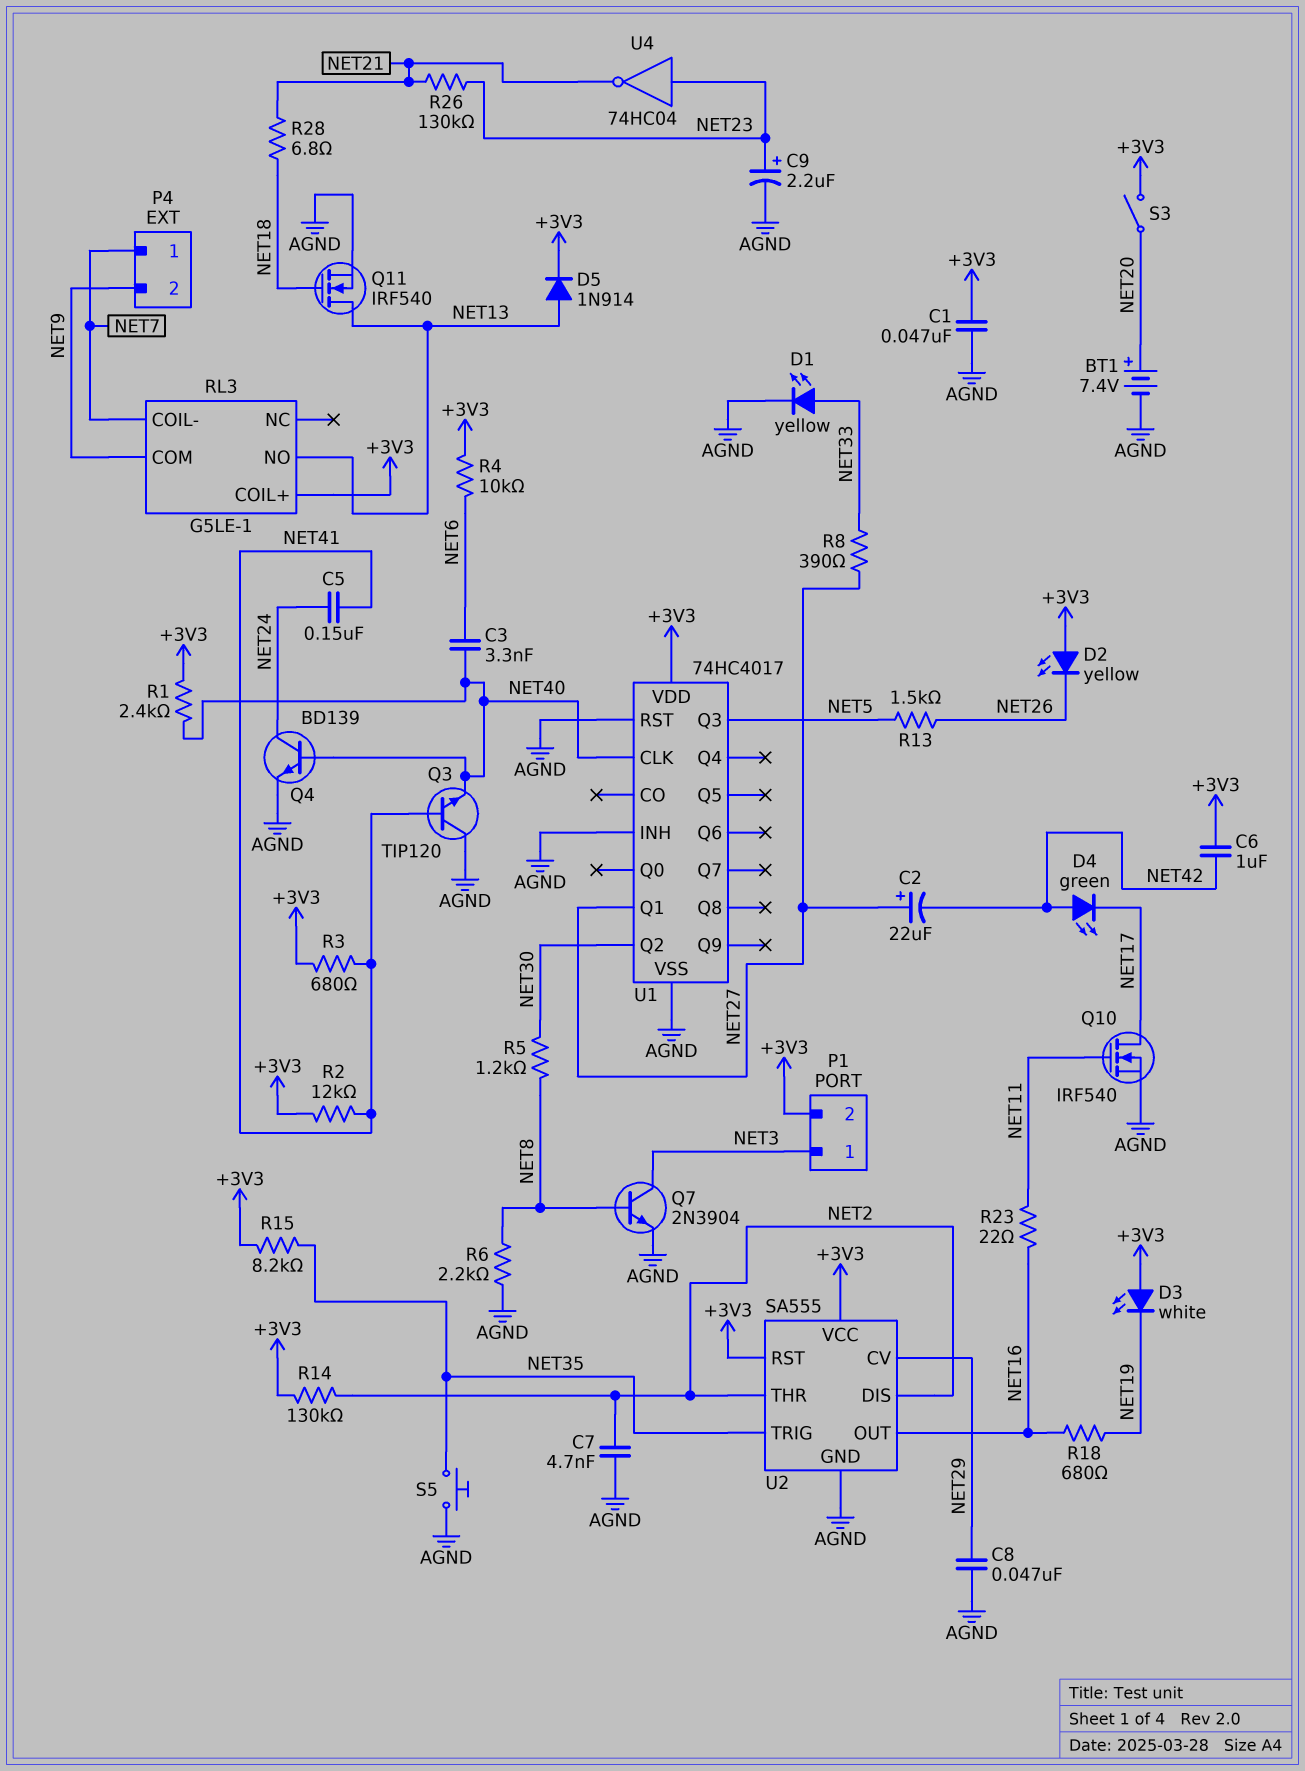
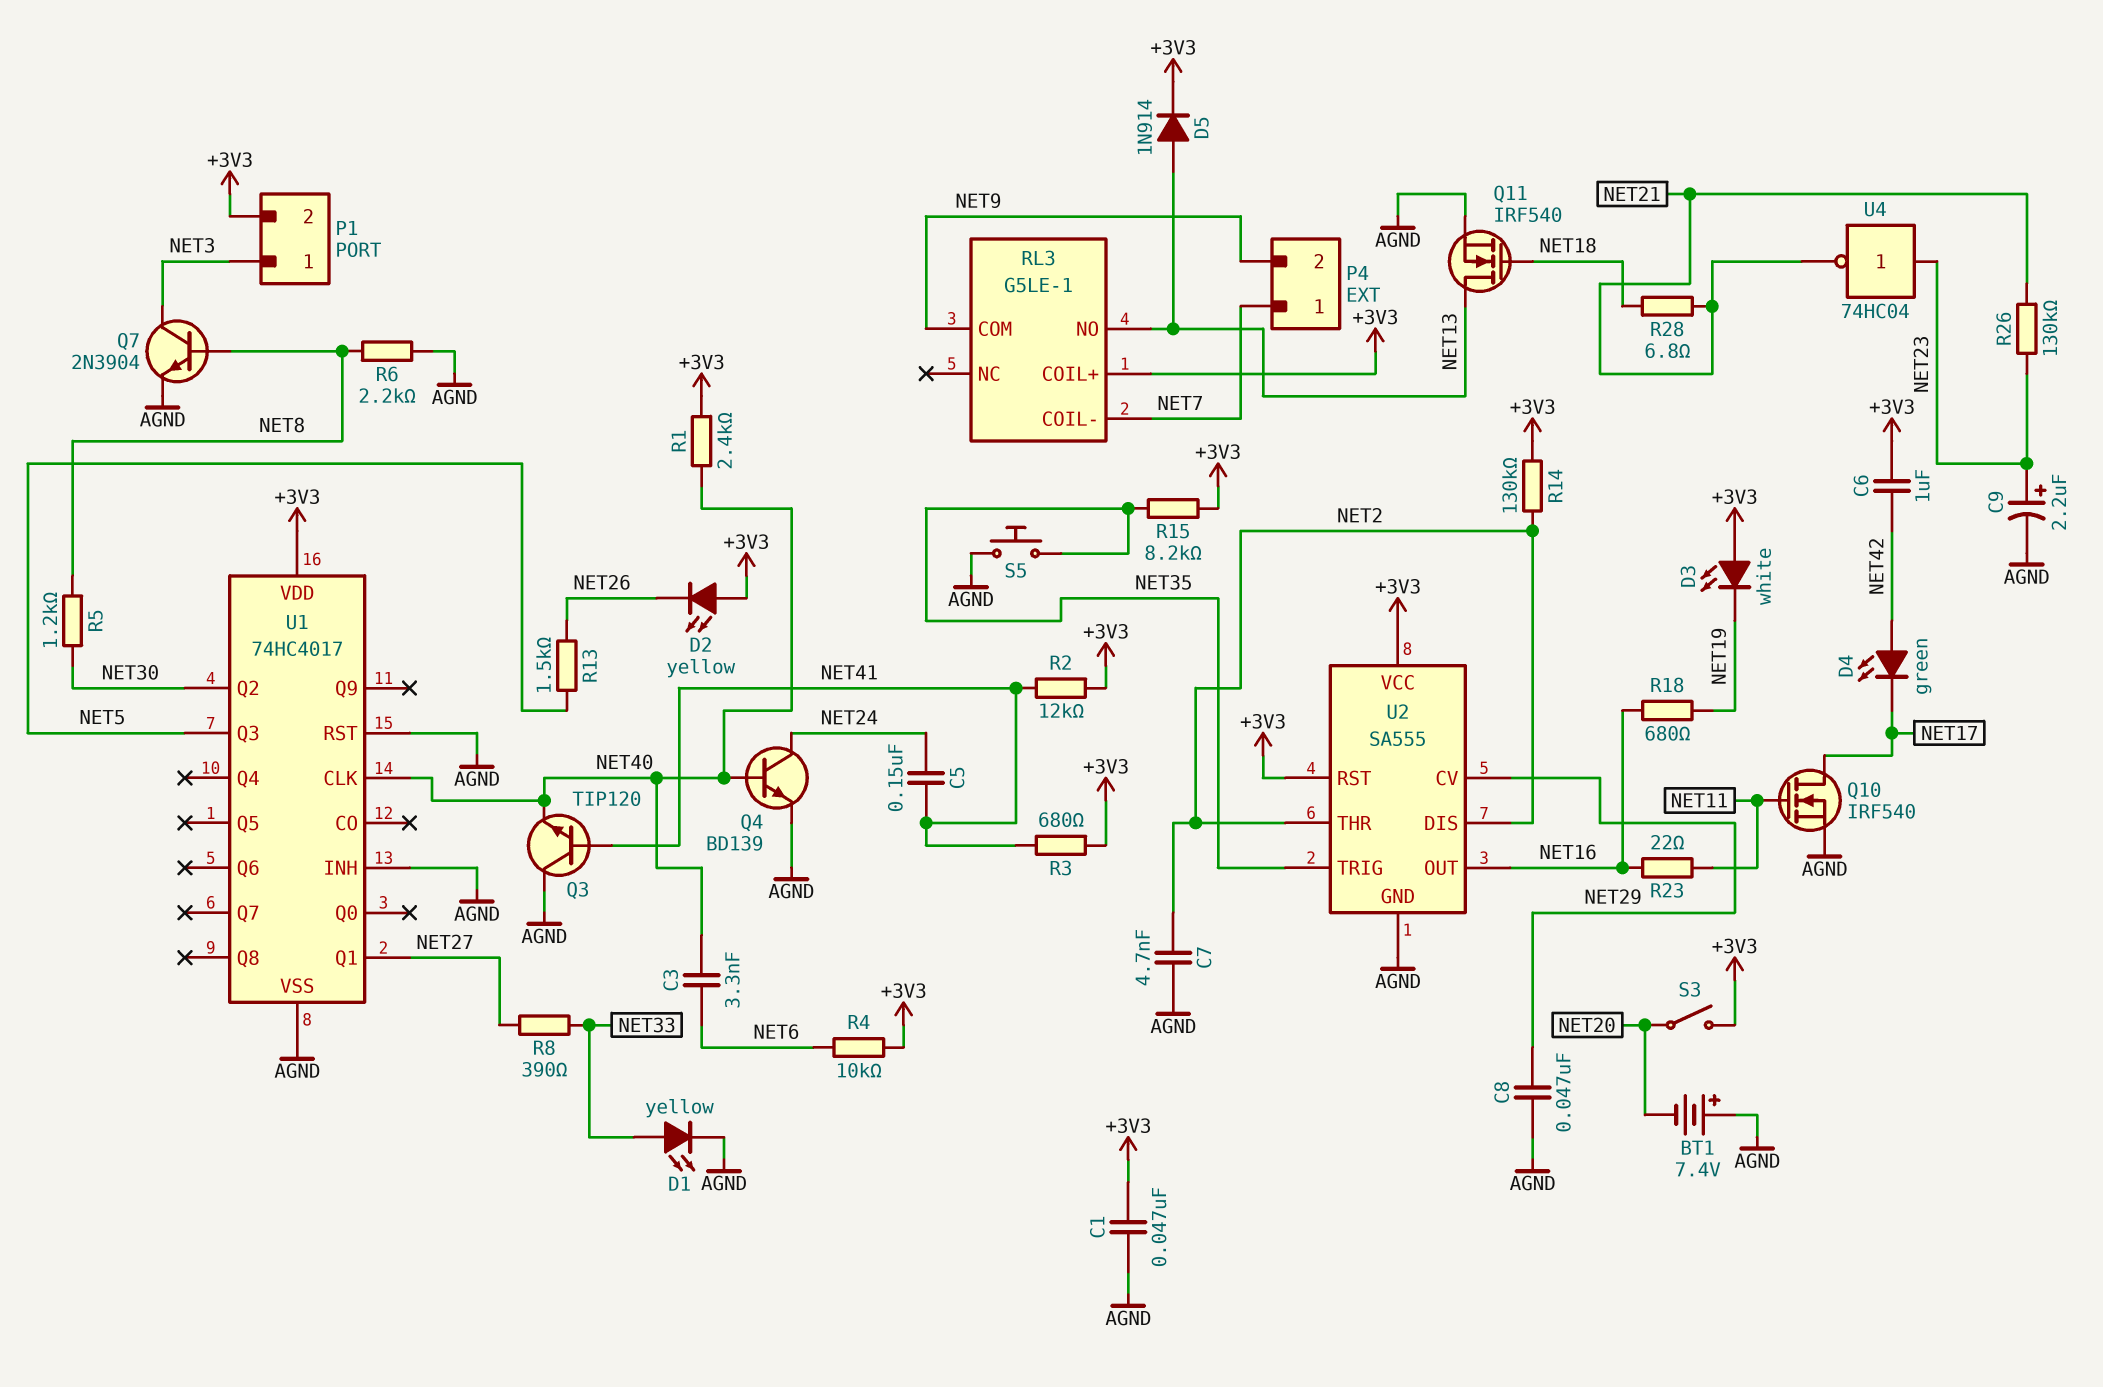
BT1: 7.4V (plus NET20, minus AGND) -> 7.4V (plus AGND, minus NET20)
C2: 22uF (plus NET27, minus NET42) -> none

